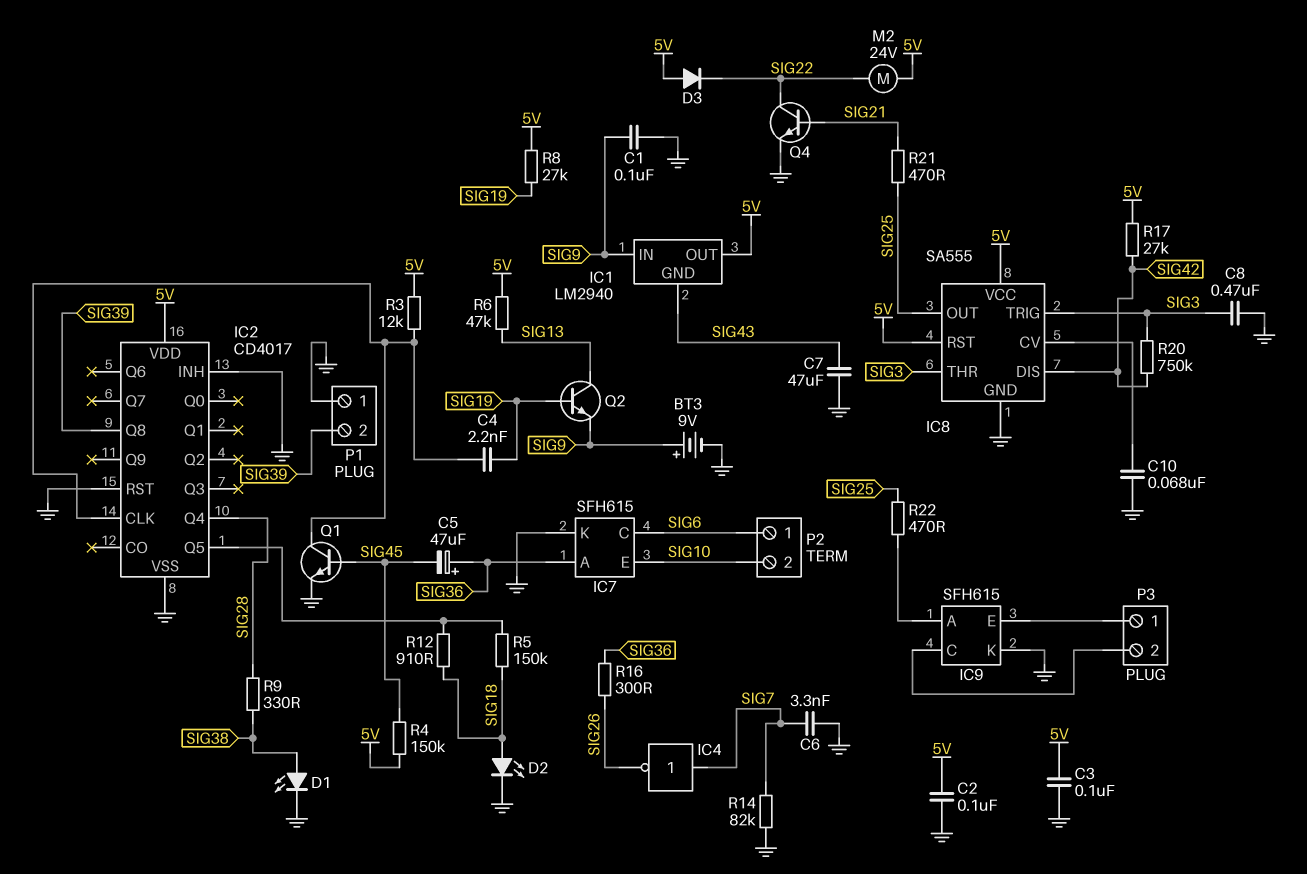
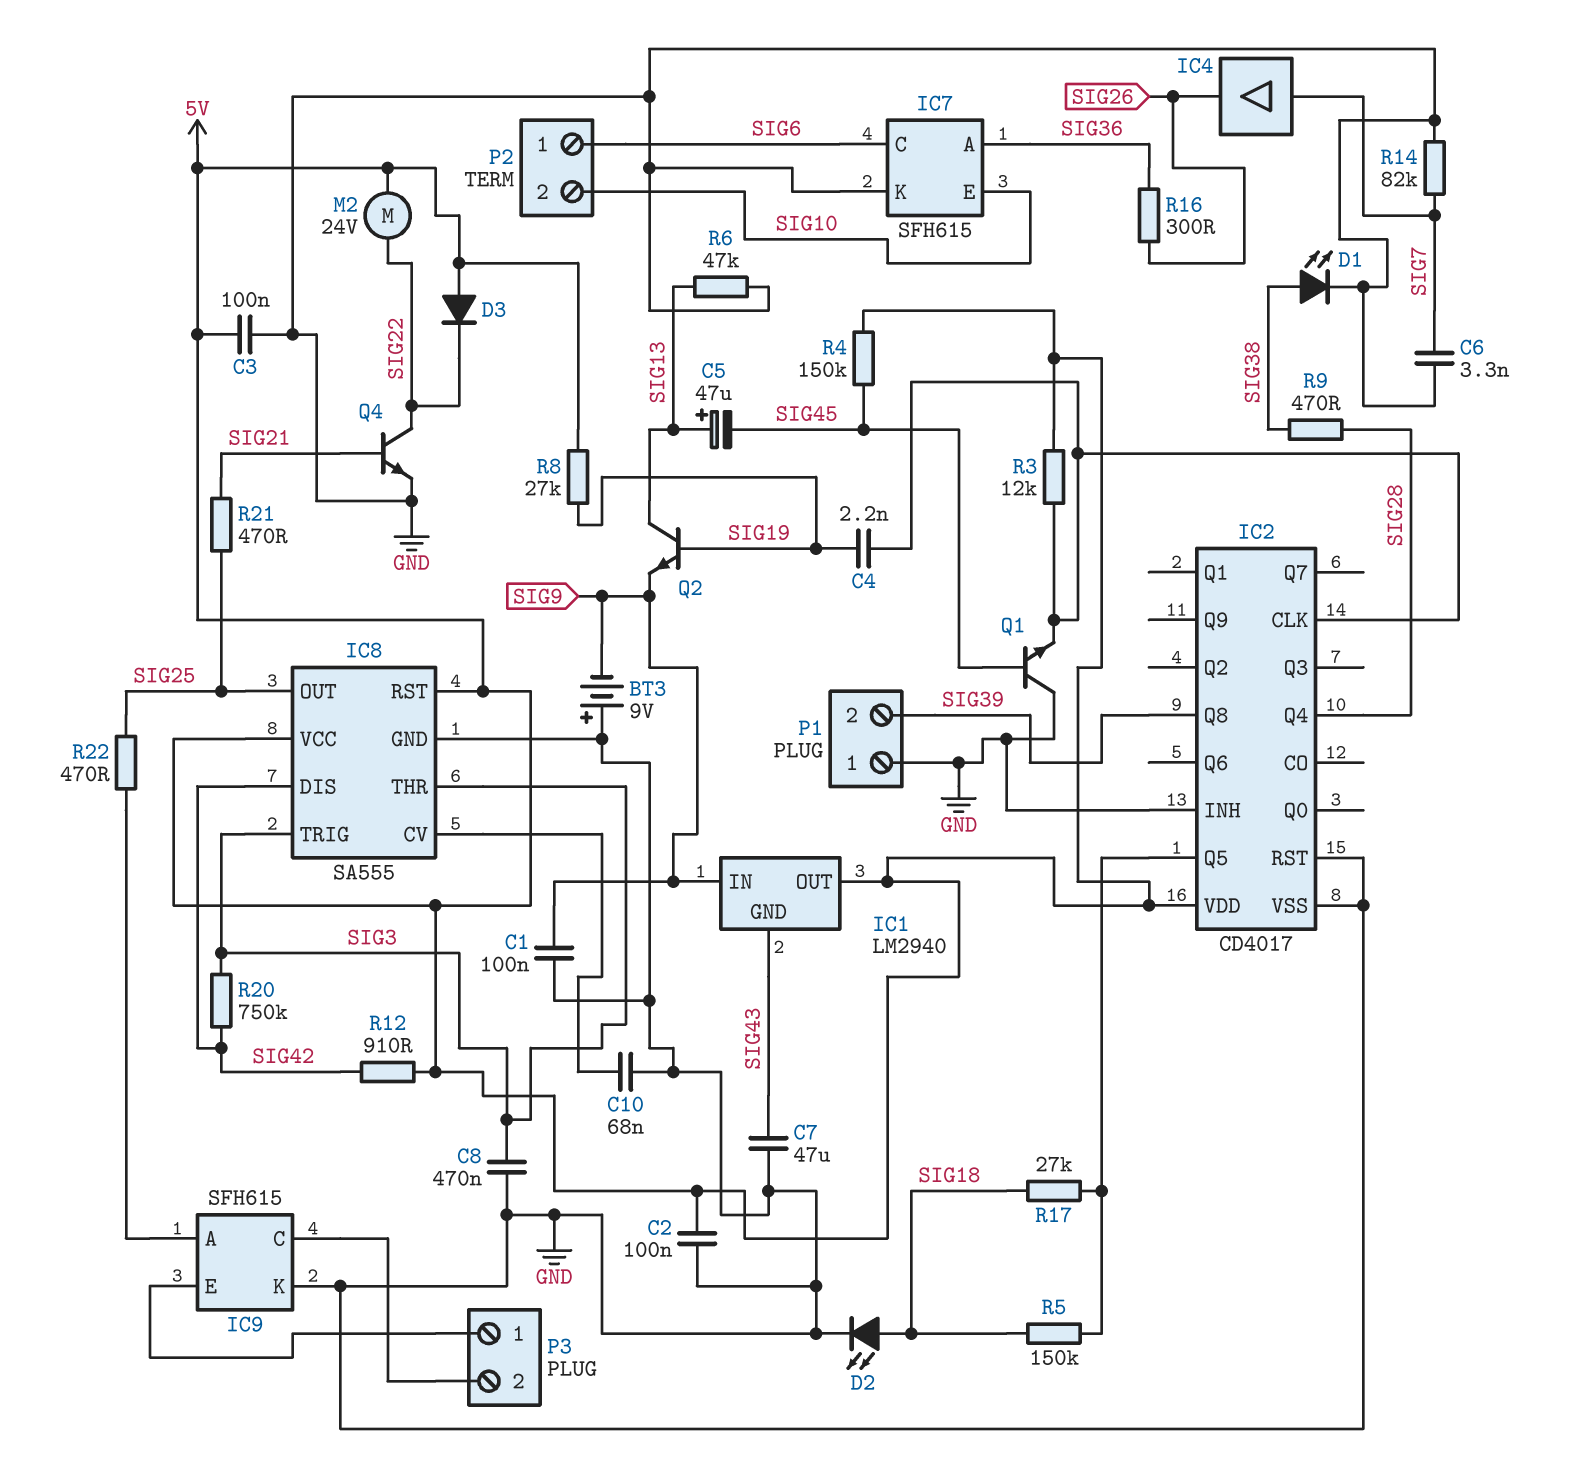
BT3: 9V (plus SIG9, minus GND) -> 9V (plus GND, minus SIG9)
C5: 47uF (plus SIG36, minus SIG45) -> 47uF (plus SIG13, minus SIG45)
IC4: NOT (in SIG7, out SIG26) -> buffer (in SIG7, out SIG26)
Q1: NPN (B SIG45, C IC2/CLK, E GND) -> NPN (B SIG45, C GND, E IC2/CLK)
R6: 47k (5V, SIG13) -> 47k (GND, SIG13)
R9: 330 (SIG28, SIG38) -> 470 (SIG28, SIG38)
R12: 910 (IC2/Q5, SIG18) -> 910 (5V, SIG42)
R17: 27k (5V, SIG42) -> 27k (IC2/Q5, SIG18)

